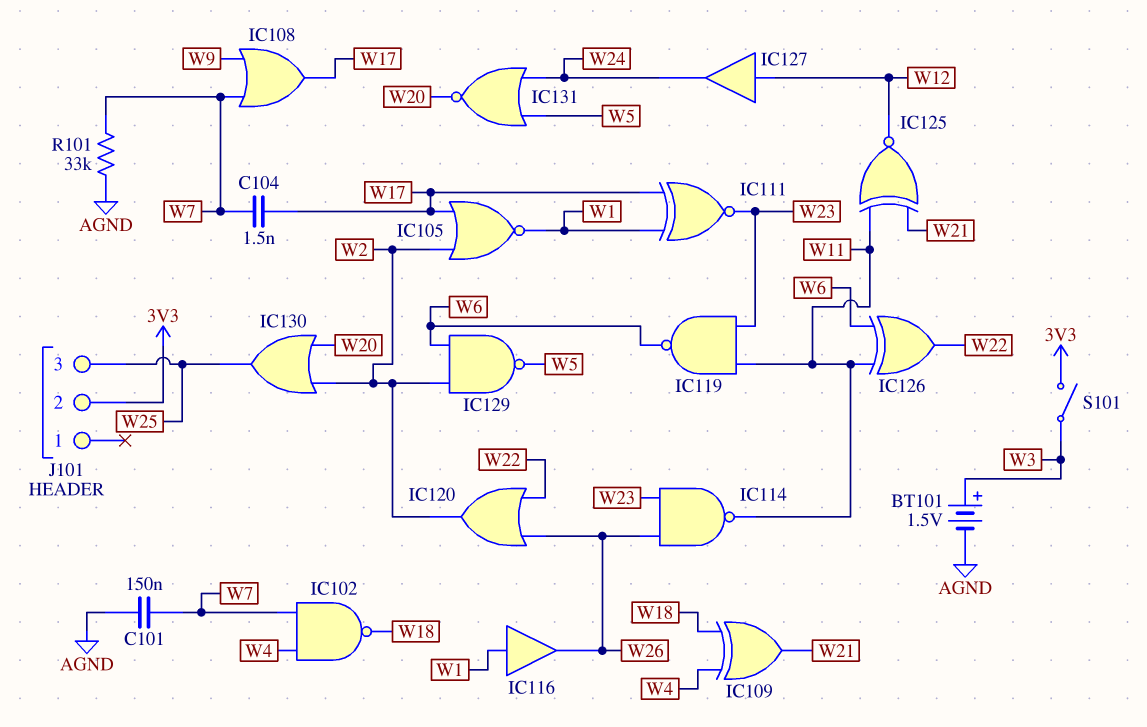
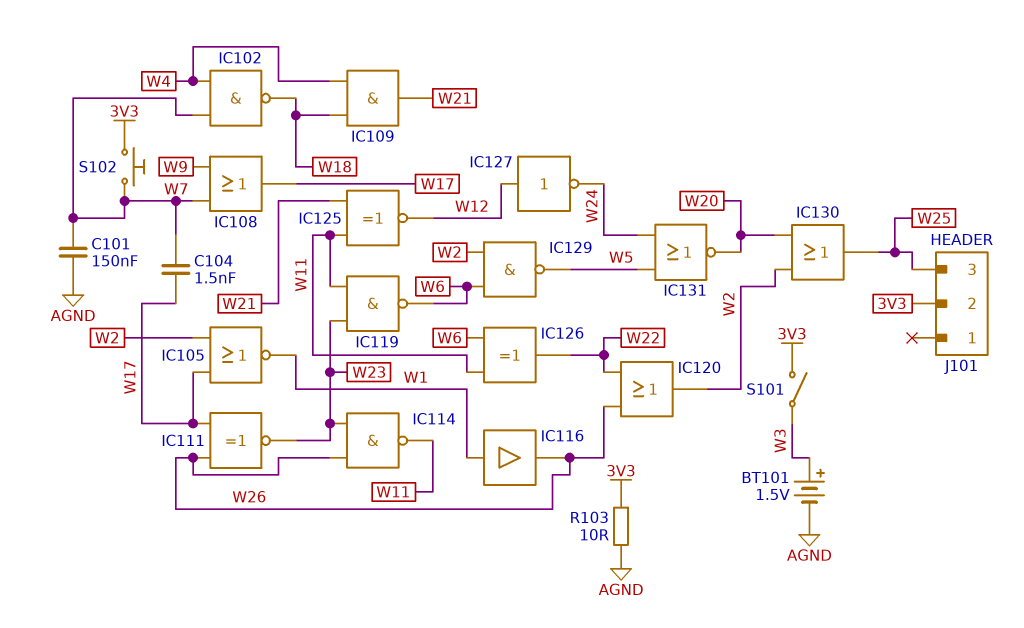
IC109: XOR (in W4, in W18, out W21) -> AND (in W4, in W18, out W21)
IC111: XNOR (in W1, in W17, out W23) -> XNOR (in W17, in W26, out W23)
IC127: buffer (in W12, out W24) -> NOT (in W12, out W24)
R101: 33k (AGND, W7) -> none
R103: none -> 10 (3V3, AGND)
S102: none -> button (3V3, W7)

